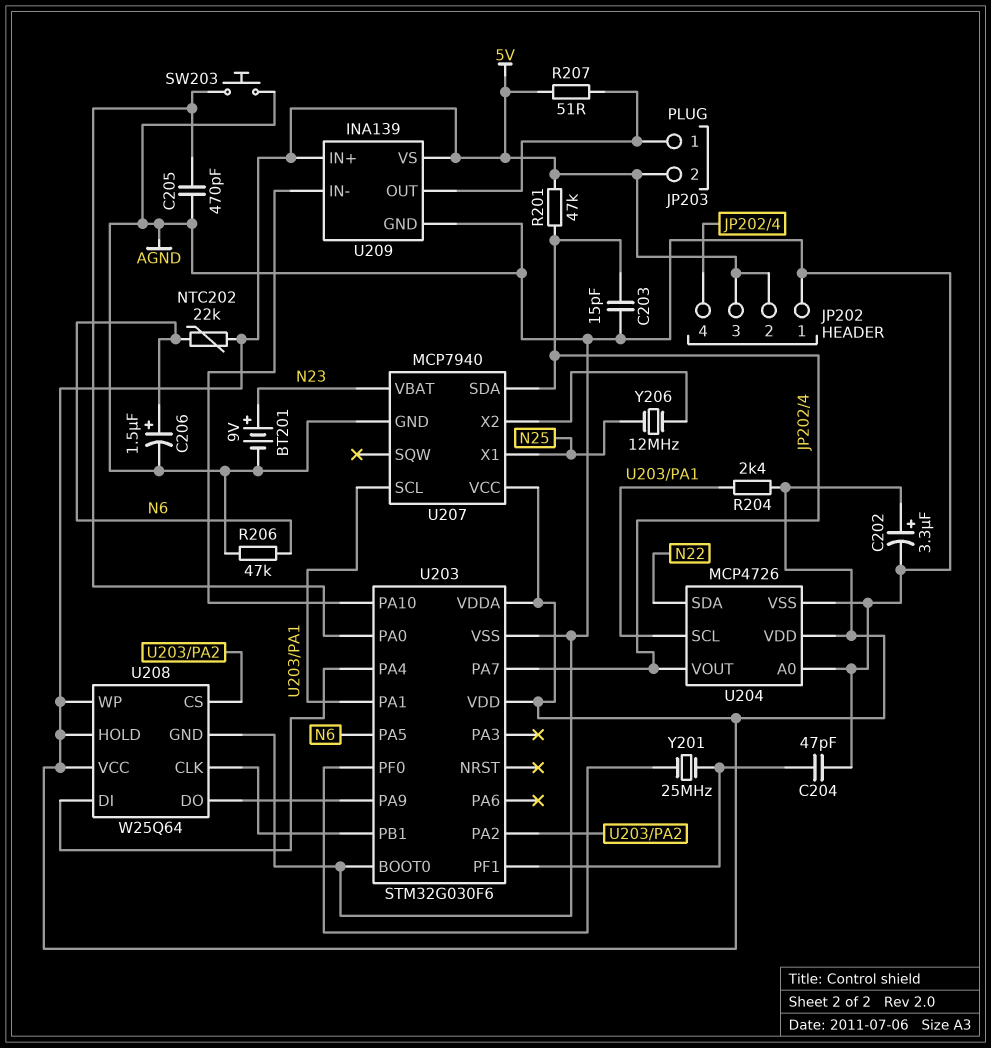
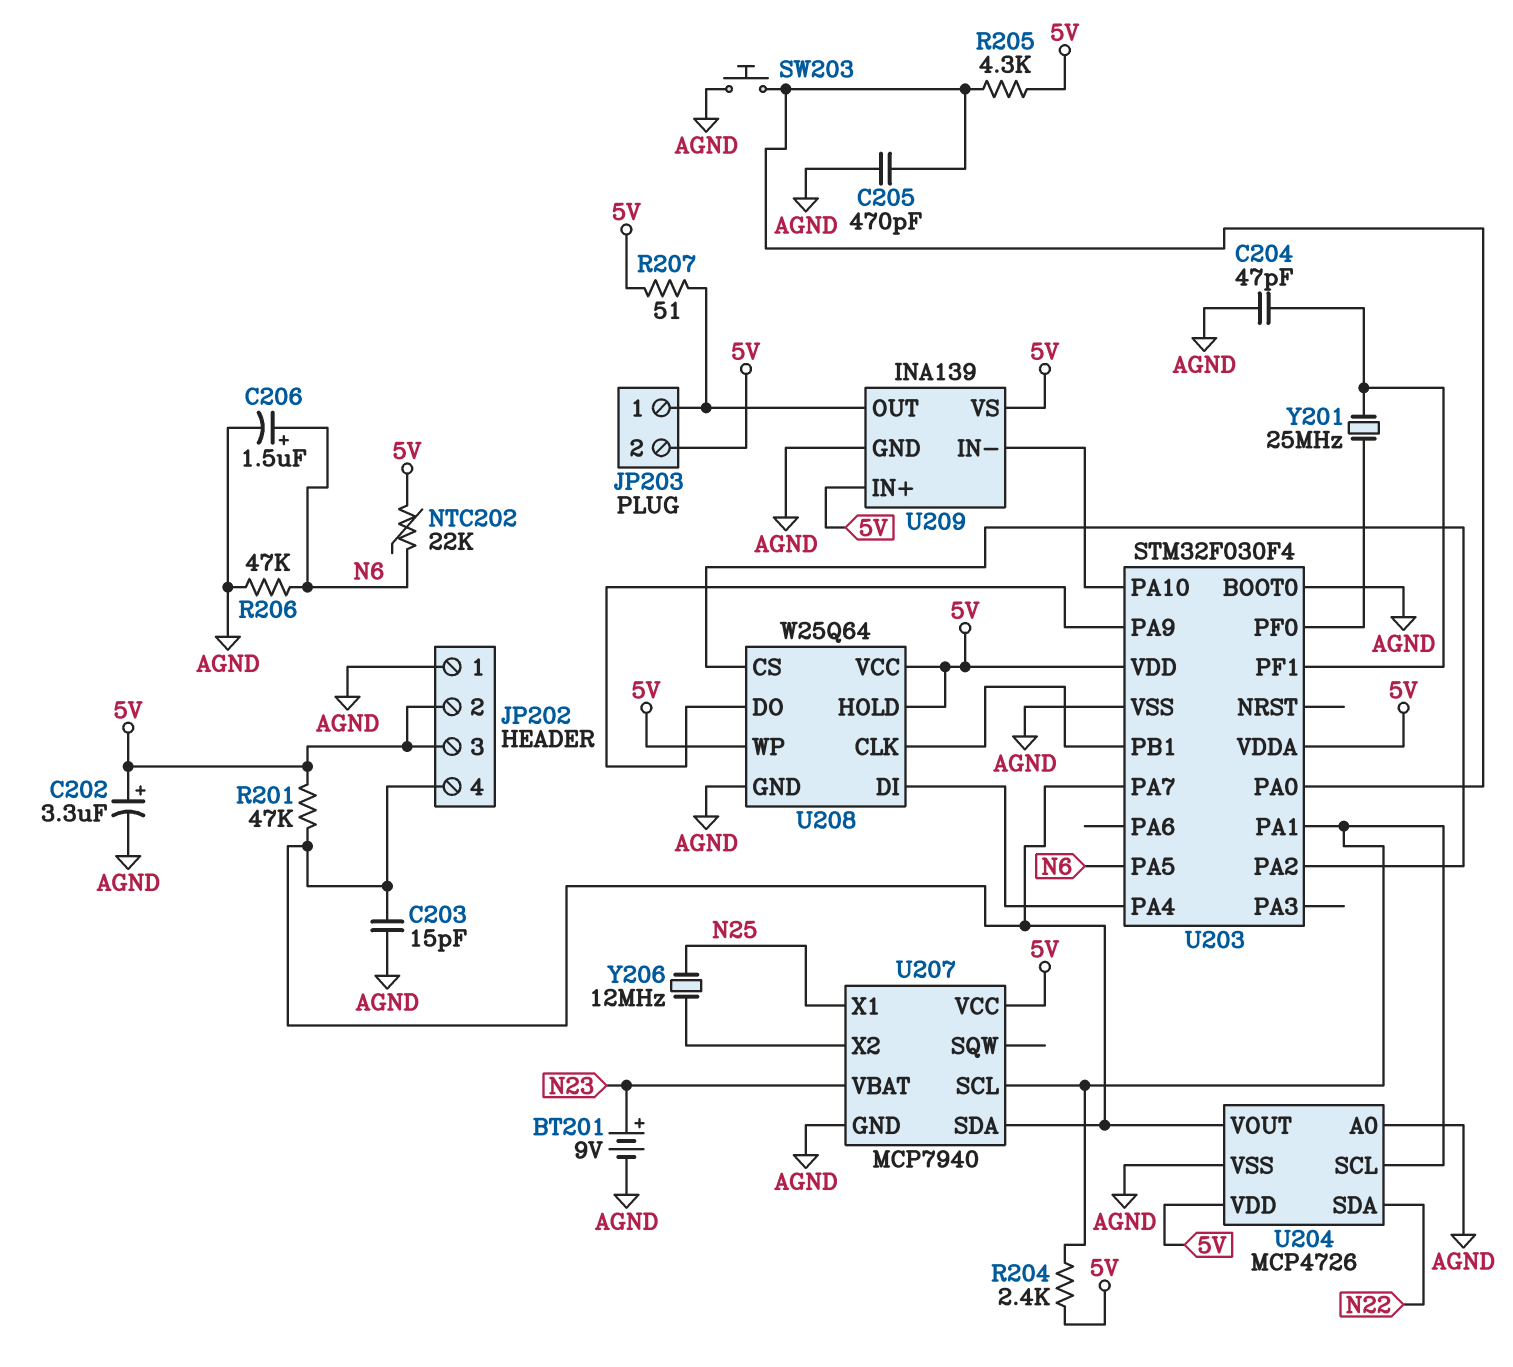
R205: none -> 4.3k (5V, U203/PA0)
U203: STM32G030F6 -> STM32F030F4

